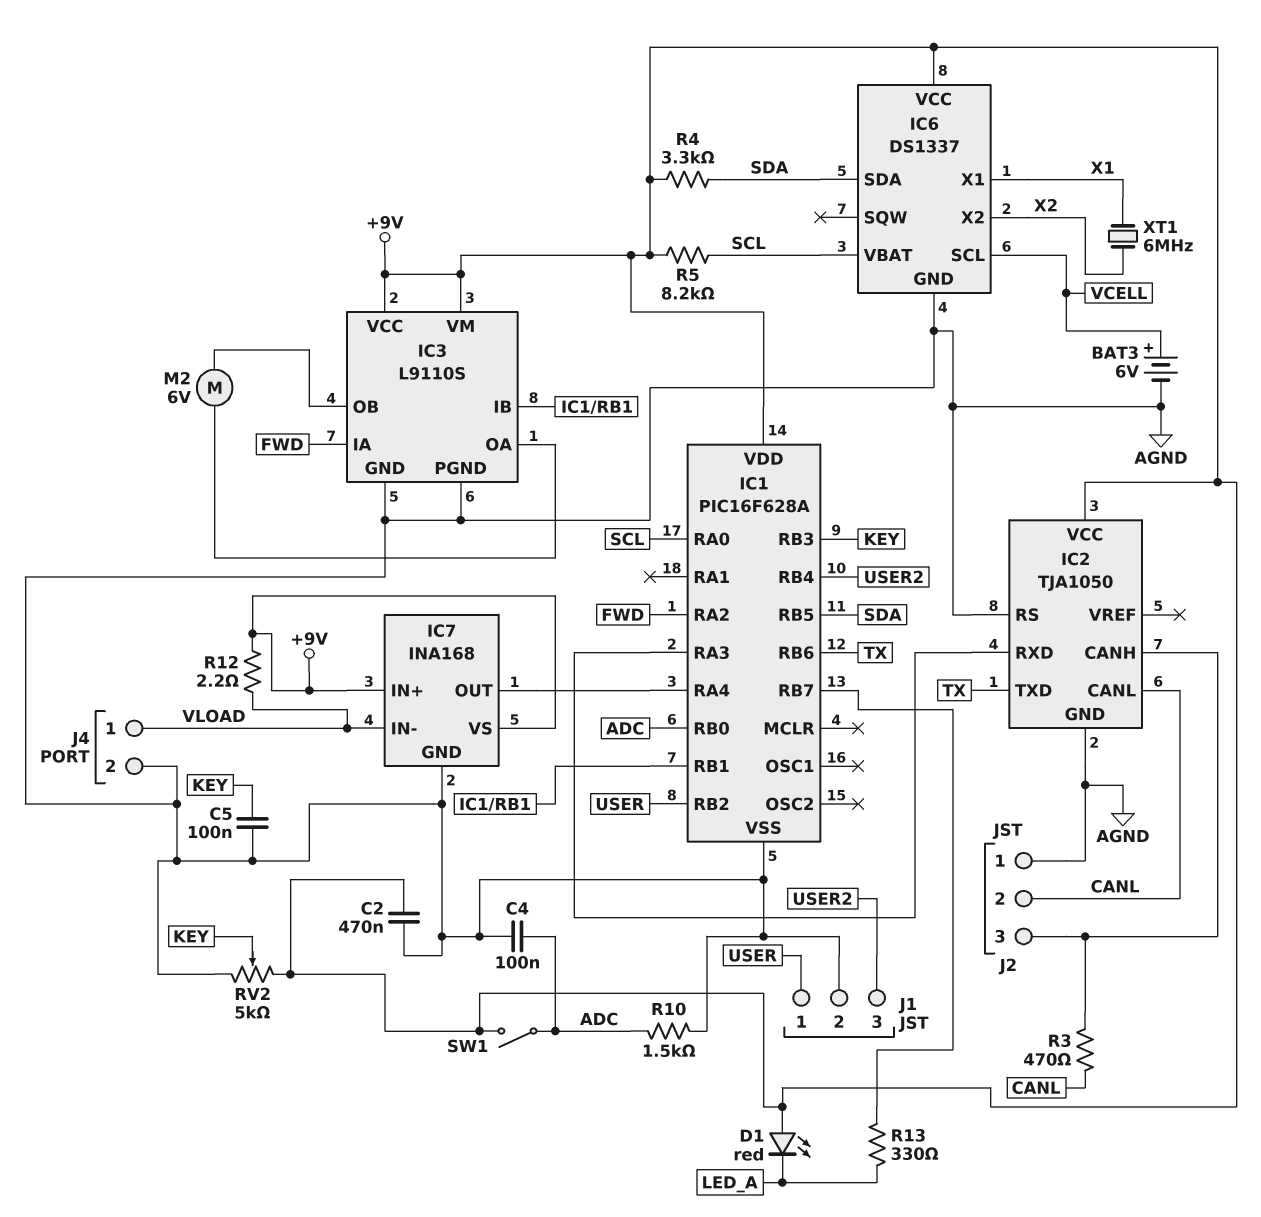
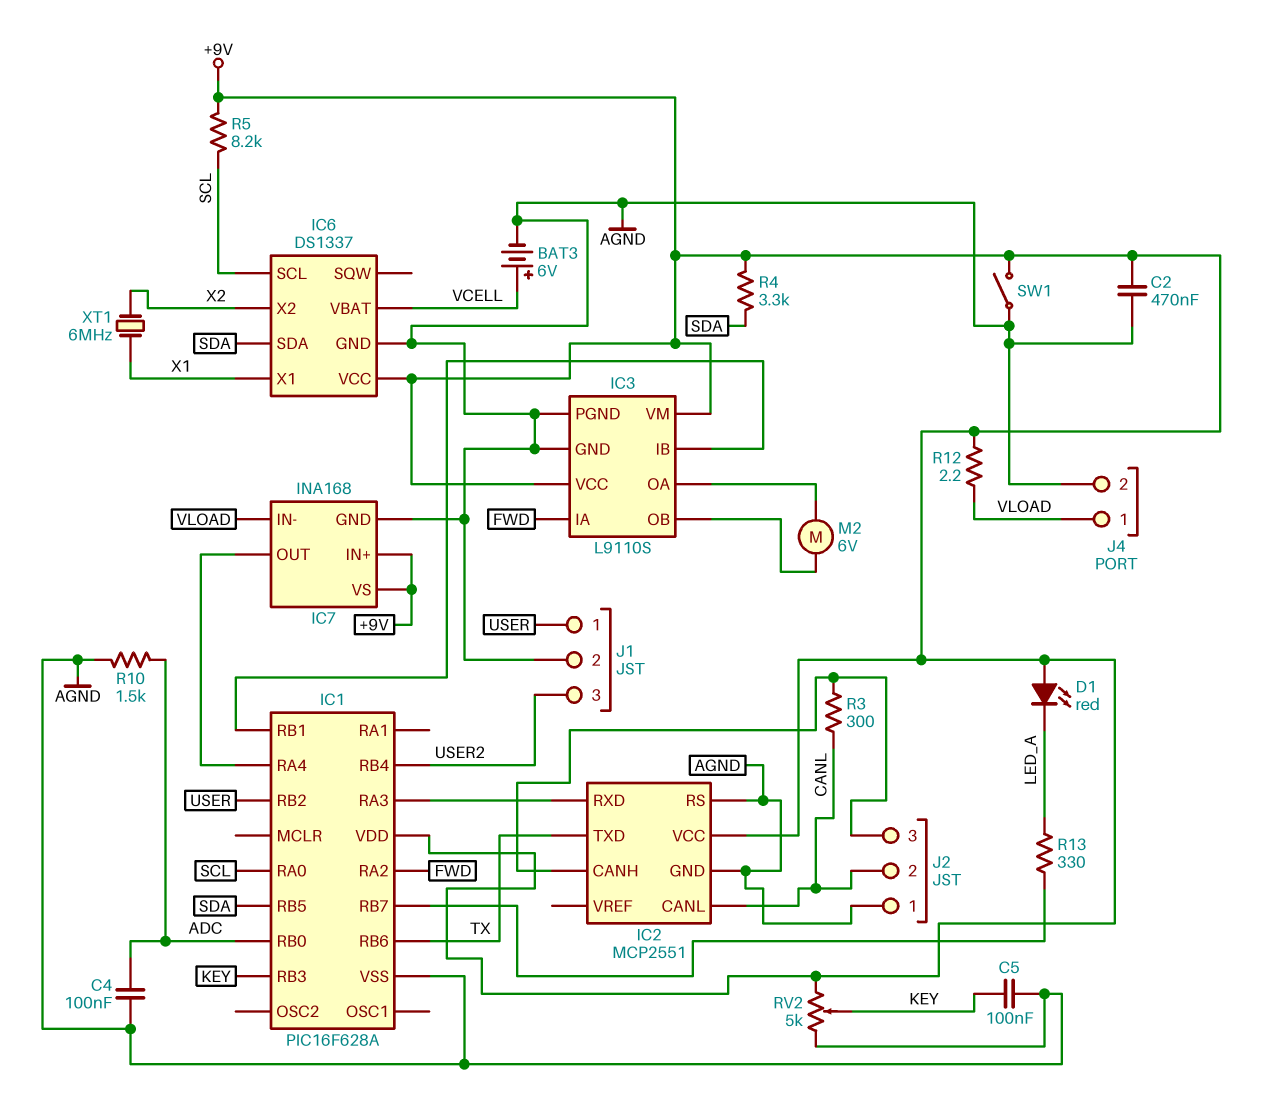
IC2: TJA1050 -> MCP2551
IC6 pin SCL: VCELL -> SCL
IC6 pin VBAT: SCL -> VCELL
R3: 470 (CANL, IC2/CANH) -> 300 (CANL, IC2/CANH)
SW1: switch (+9V, ADC) -> switch (+9V, AGND)

